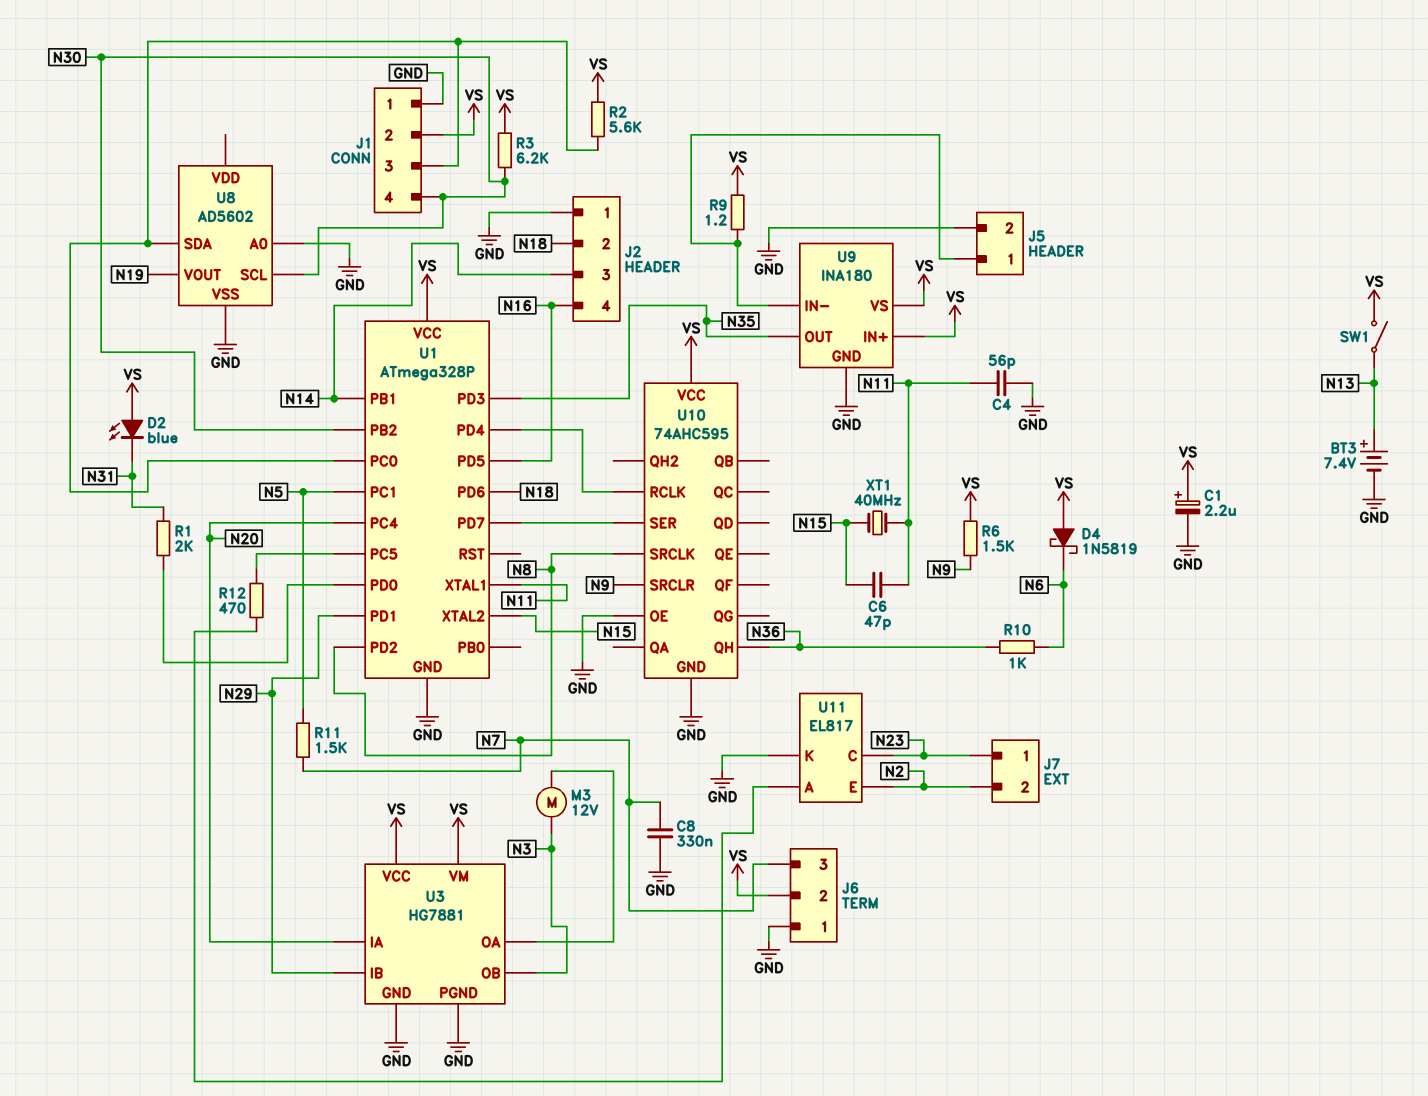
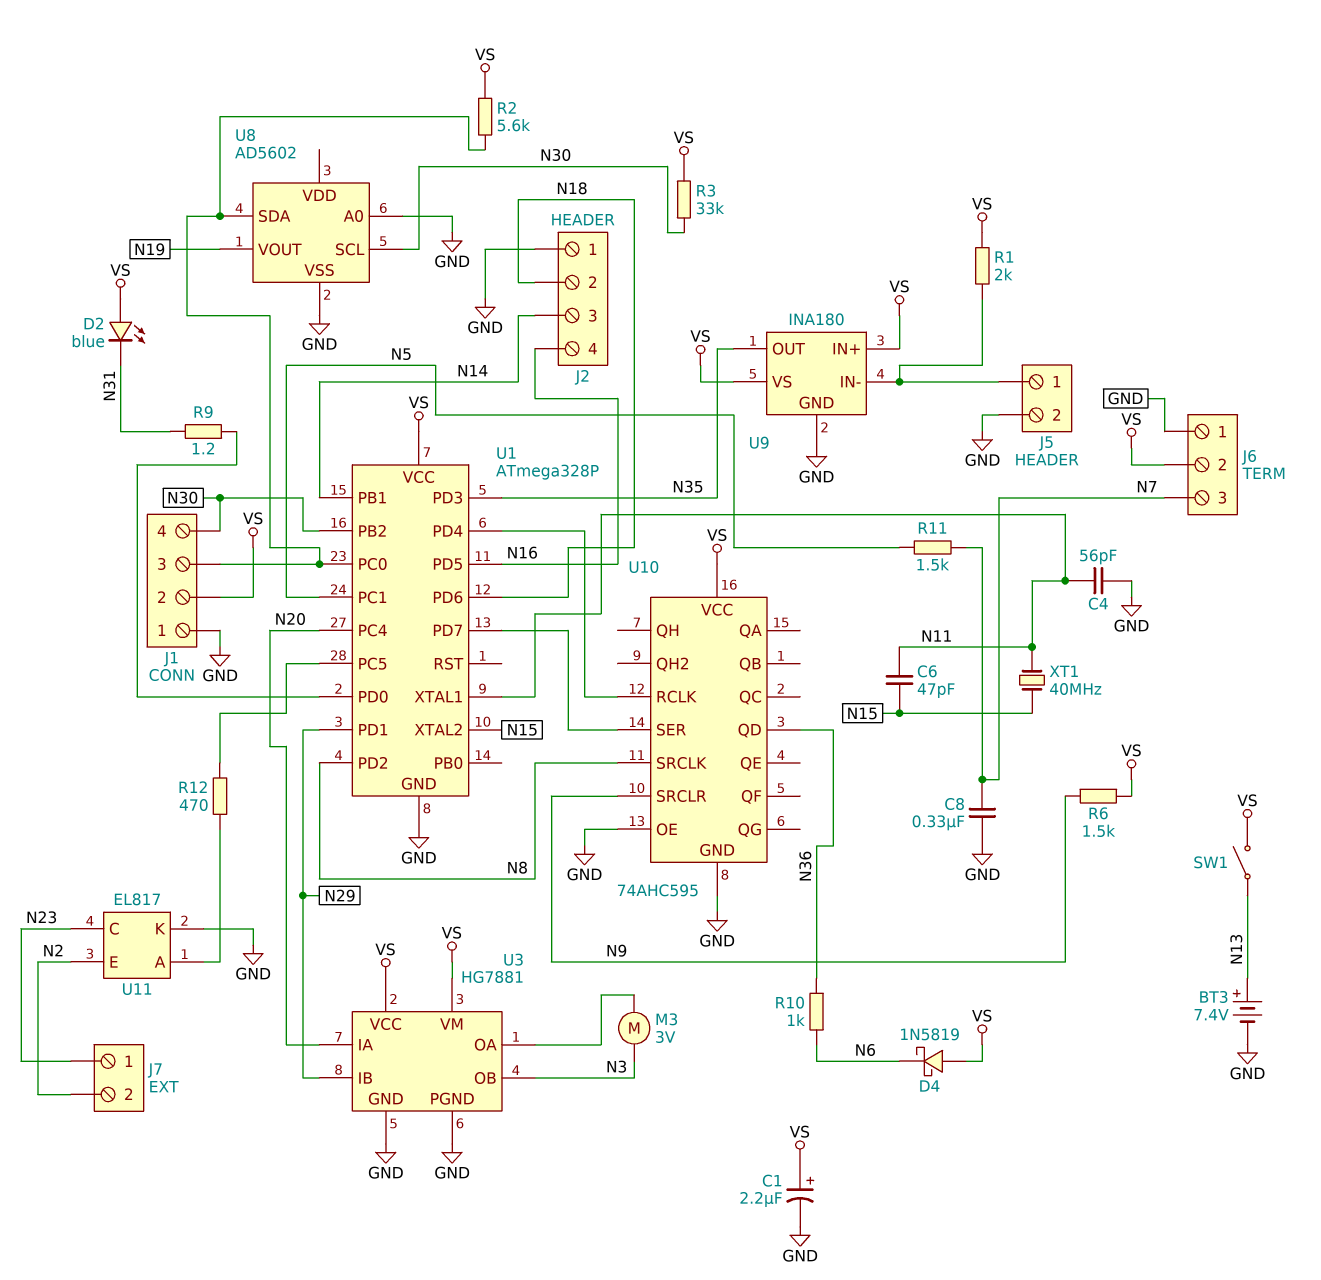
M3: motor 12V (N3, U3/OA) -> motor 3V (N3, U3/OA)
R1: 2k (N31, U1/PD0) -> 2k (J5/1, VS)
R3: 6.2k (N30, VS) -> 33k (N30, VS)
R9: 1.2 (J5/1, VS) -> 1.2 (N31, U1/PD0)
U10 pin QD: none -> N36
U10 pin QH: N36 -> none

